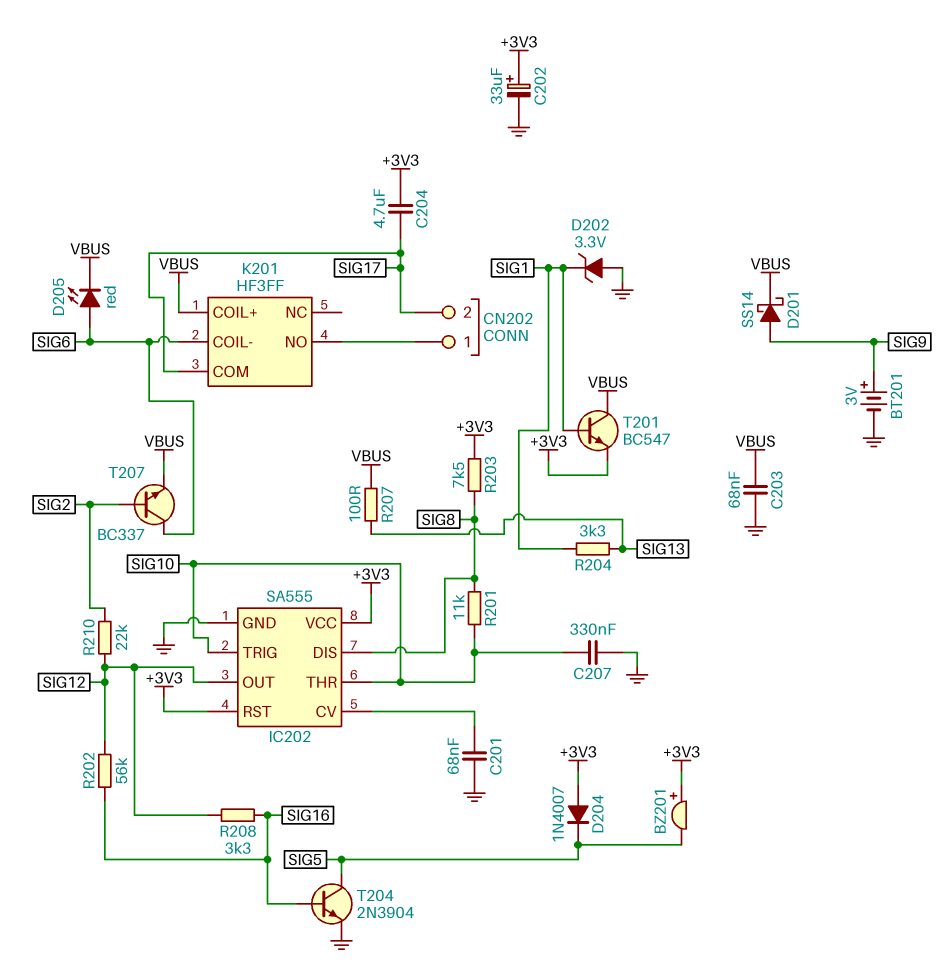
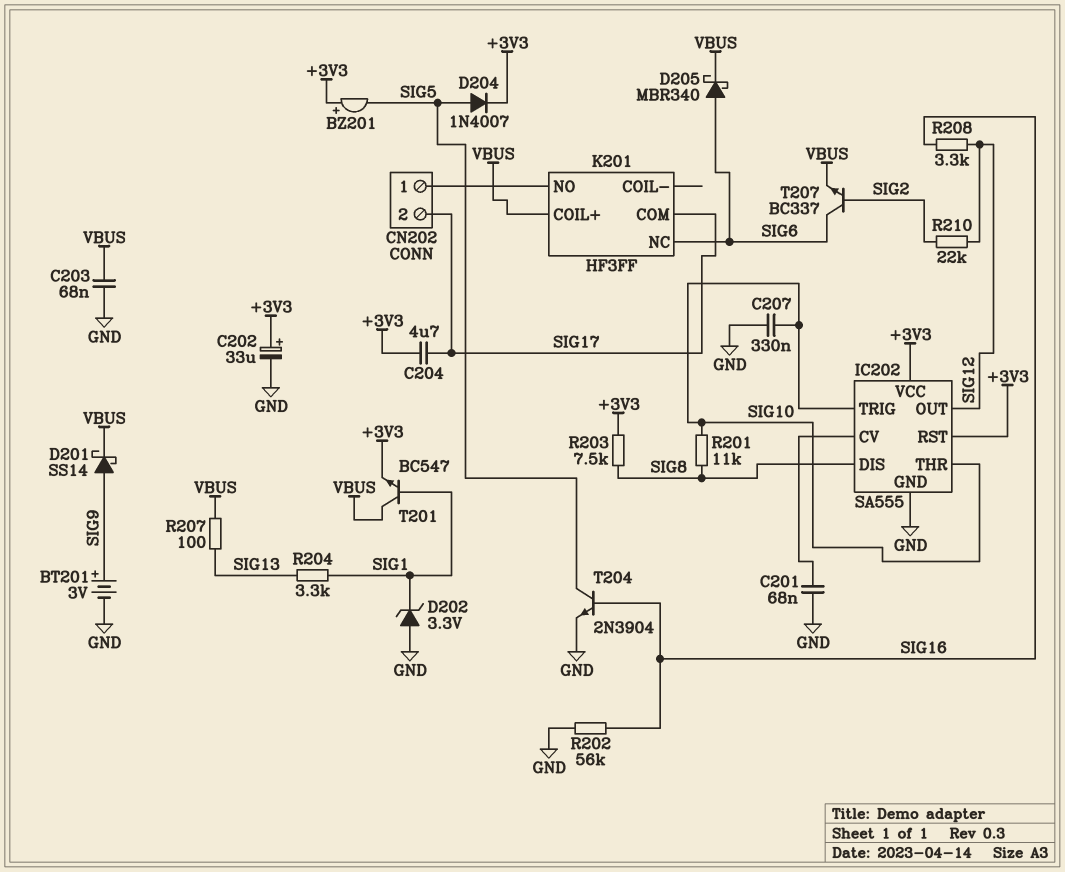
D204: diode 1N4007 (A +3V3, K SIG5) -> diode 1N4007 (A SIG5, K +3V3)
D205: LED red (A SIG6, K VBUS) -> schottky MBR340 (A SIG6, K VBUS)
K201 pin COIL-: SIG6 -> none
K201 pin NC: none -> SIG6
R202: 56k (SIG12, SIG16) -> 56k (GND, SIG16)

